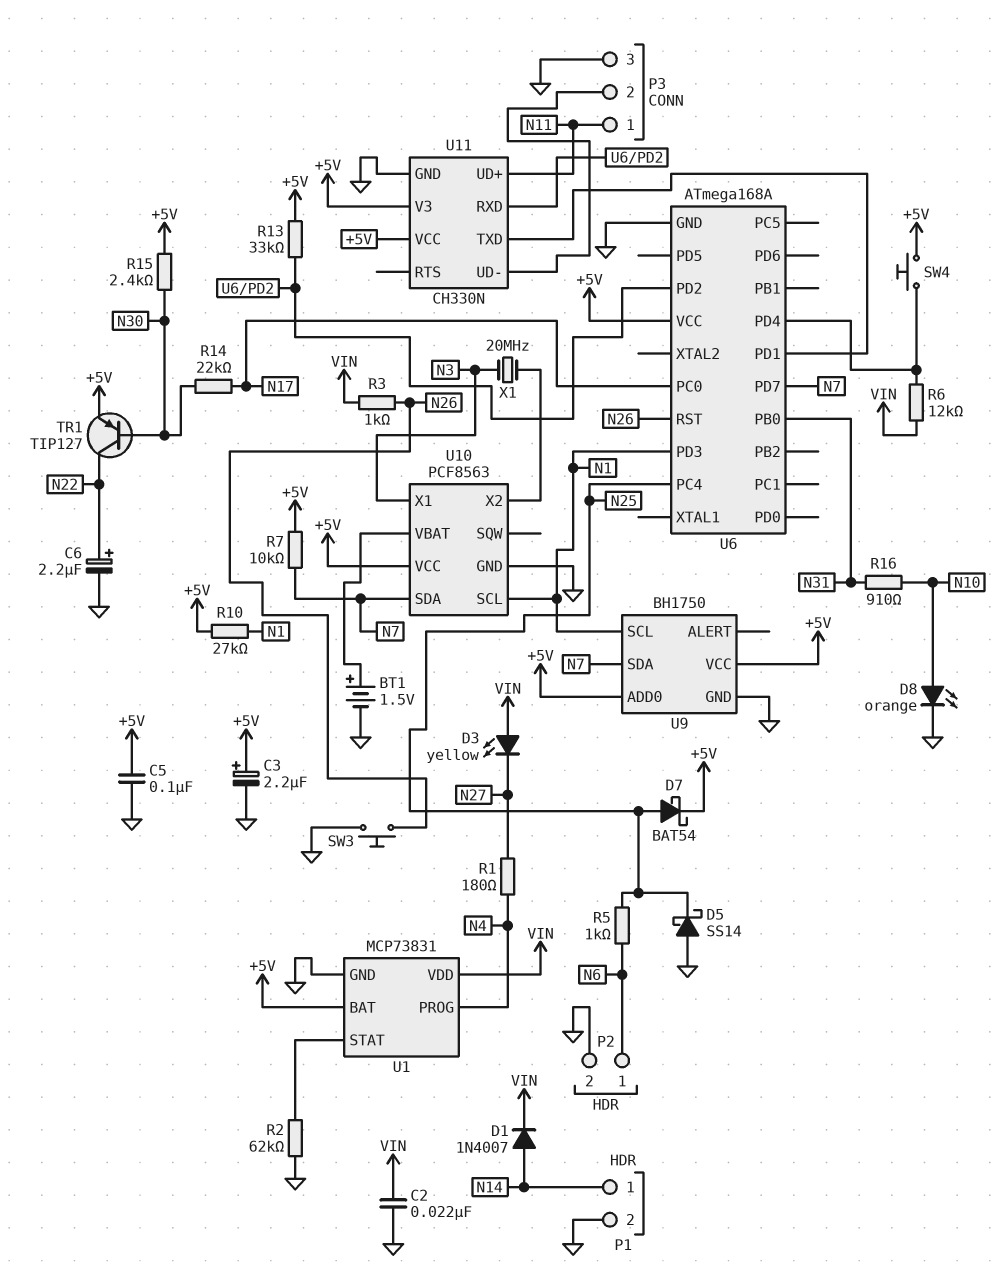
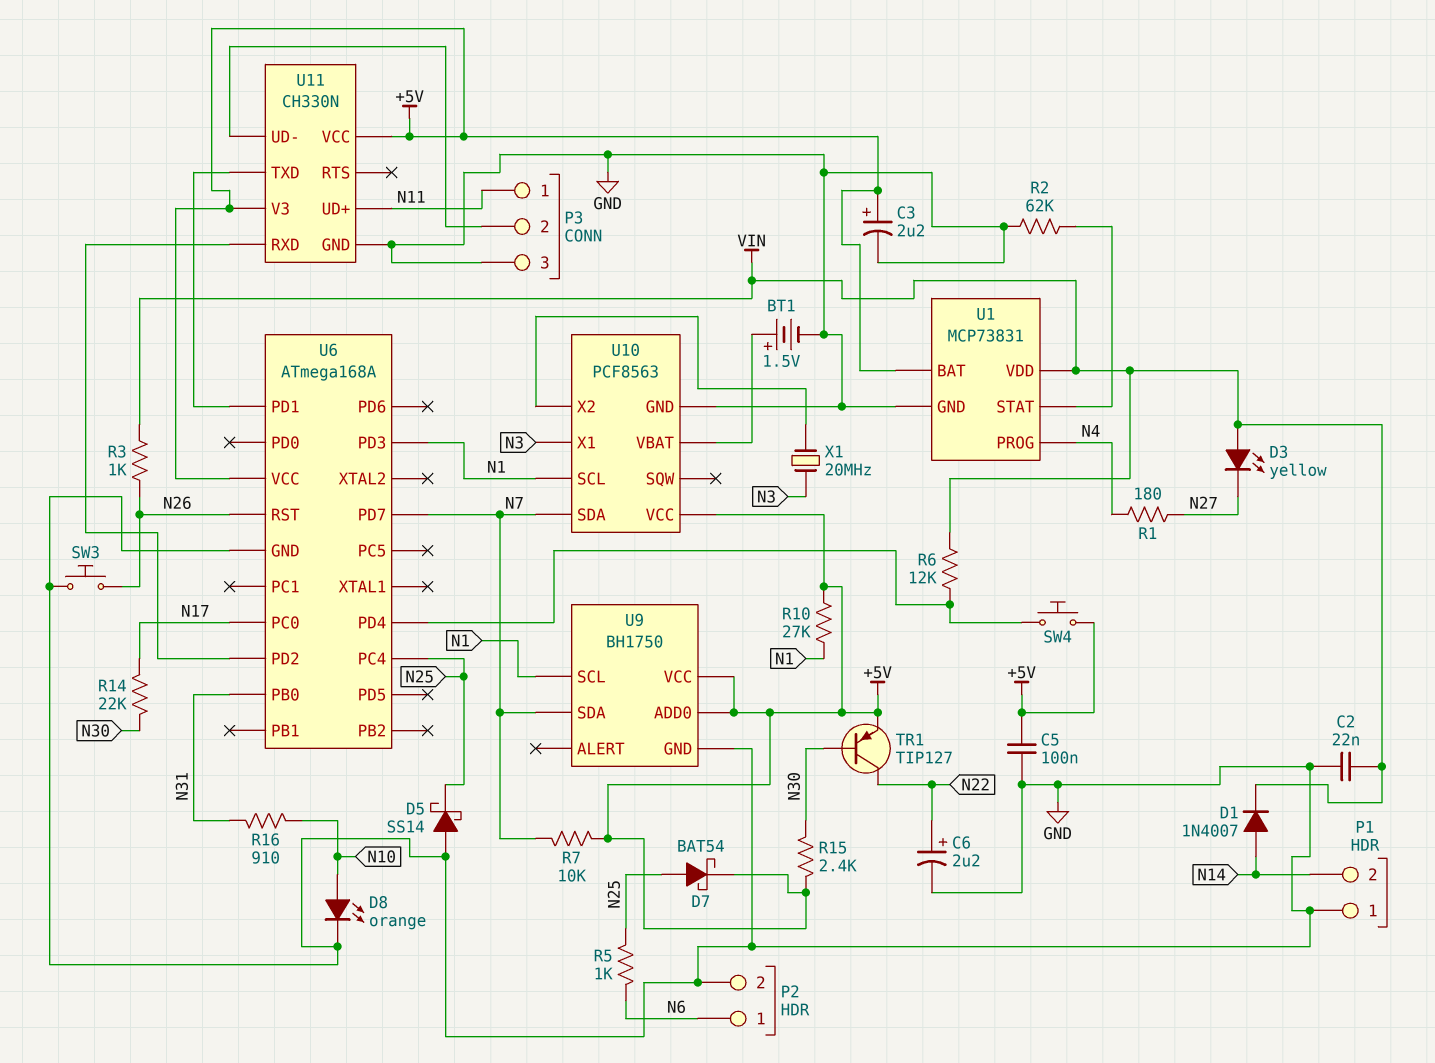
P1 pin 1: N14 -> GND
P1 pin 2: GND -> N14
R13: 33k (+5V, U6/PD2) -> none

